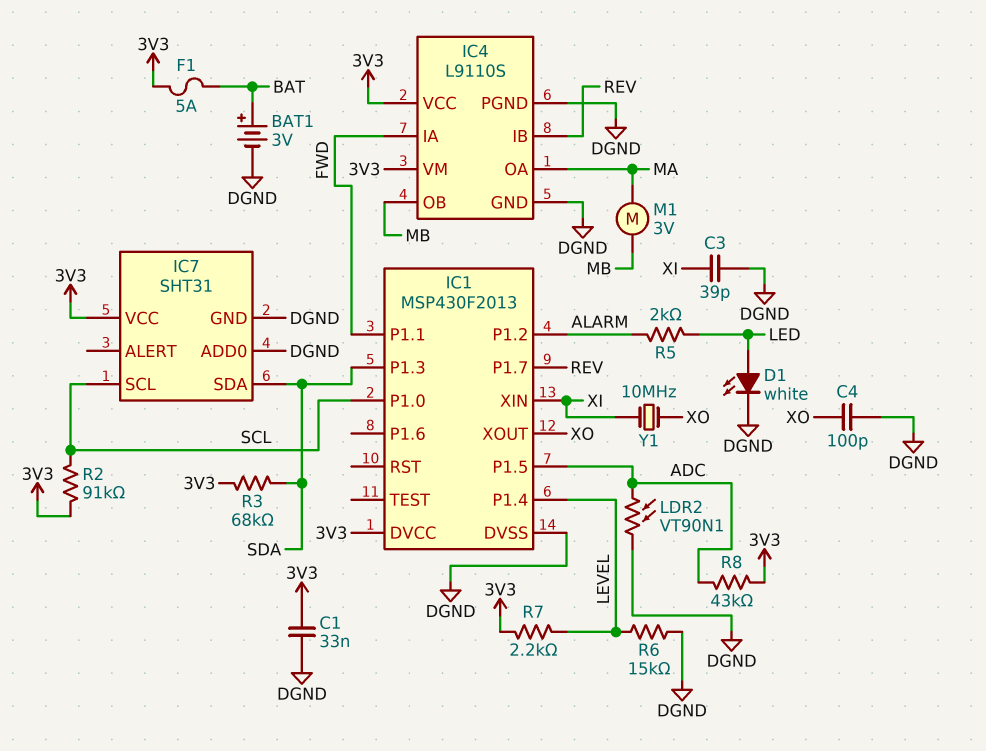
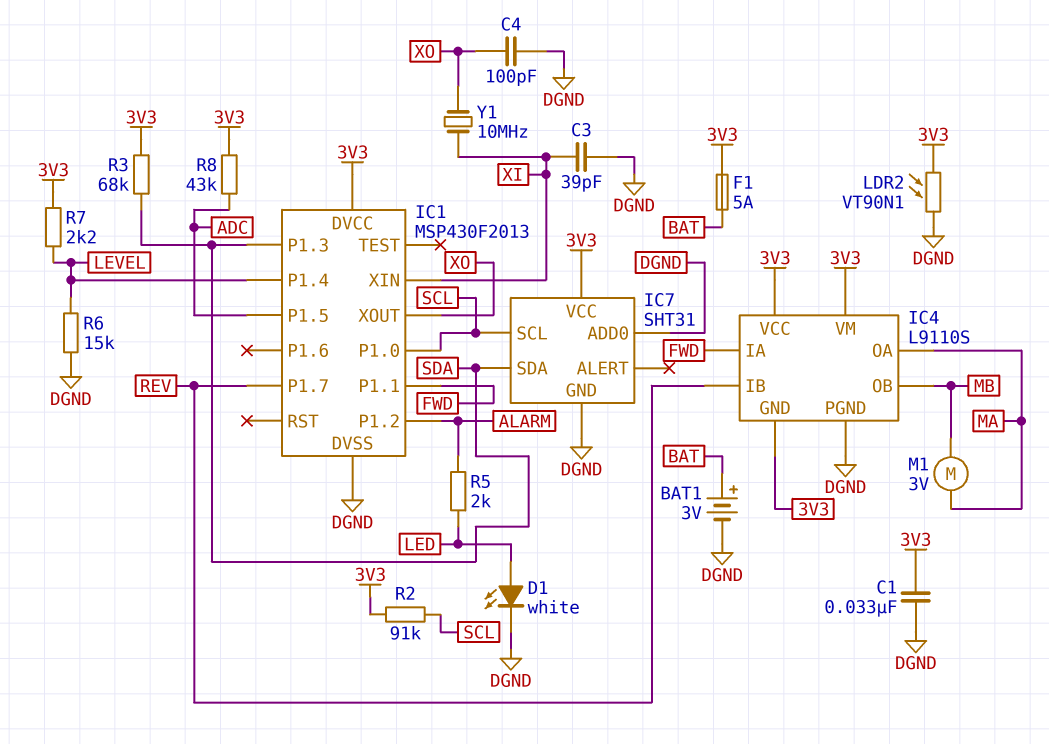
IC4 pin GND: DGND -> 3V3
LDR2: VT90N1 (ADC, DGND) -> VT90N1 (3V3, DGND)

